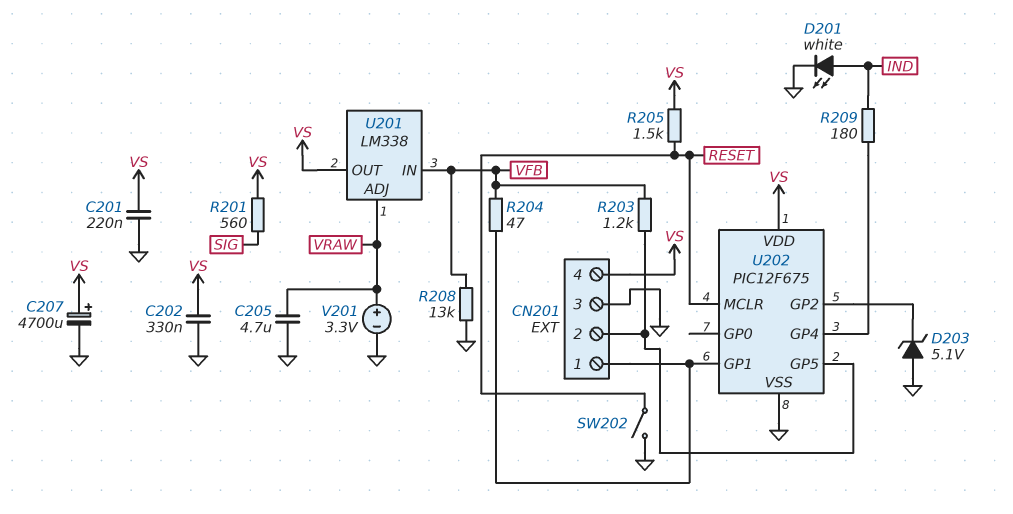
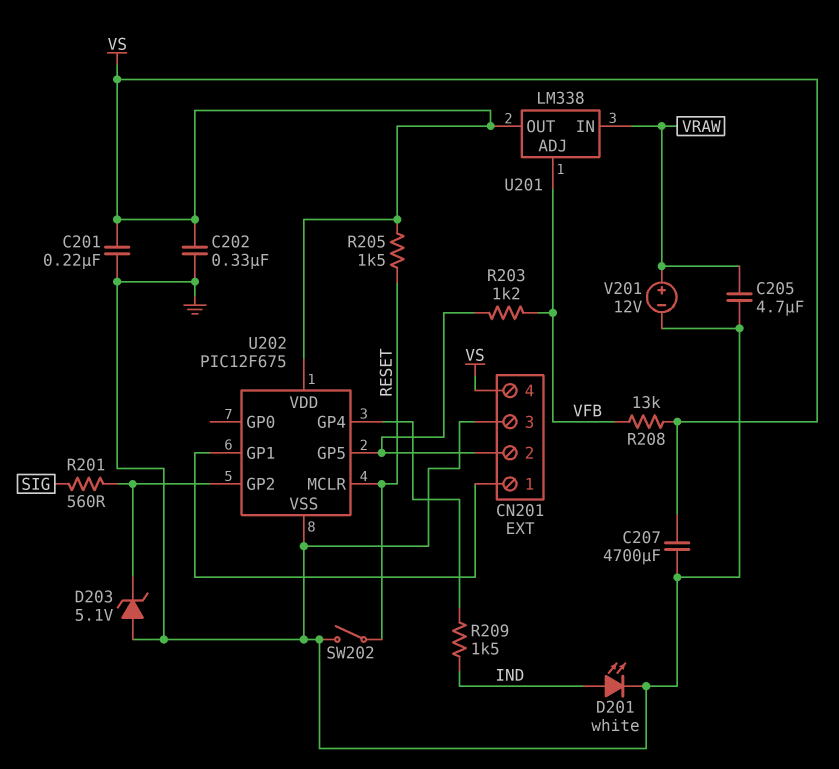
C207: 4700uF (plus VS, minus GND) -> 4700uF (GND, VS)
R201: 560 (SIG, VS) -> 560 (SIG, U202/GP2)
R204: 47 (CN201/1, VFB) -> none
R208: 13k (GND, VFB) -> 13k (VFB, VS)
R209: 180 (IND, U202/GP4) -> 1.5k (IND, U202/GP4)
U201 pin ADJ: VRAW -> VFB
U201 pin IN: VFB -> VRAW
V201: 3.3V (plus VRAW, minus GND) -> 12V (plus VRAW, minus GND)

